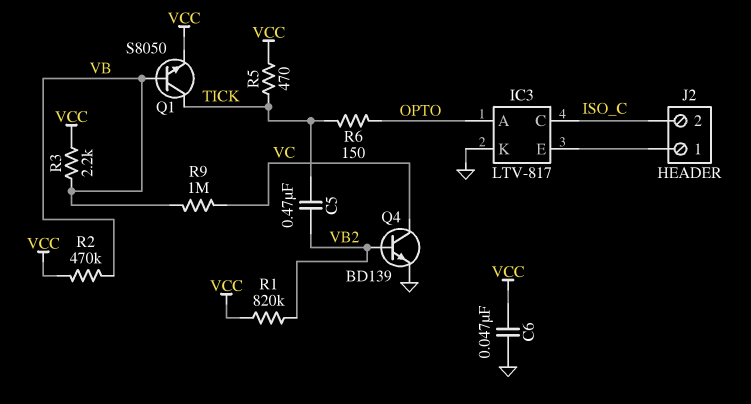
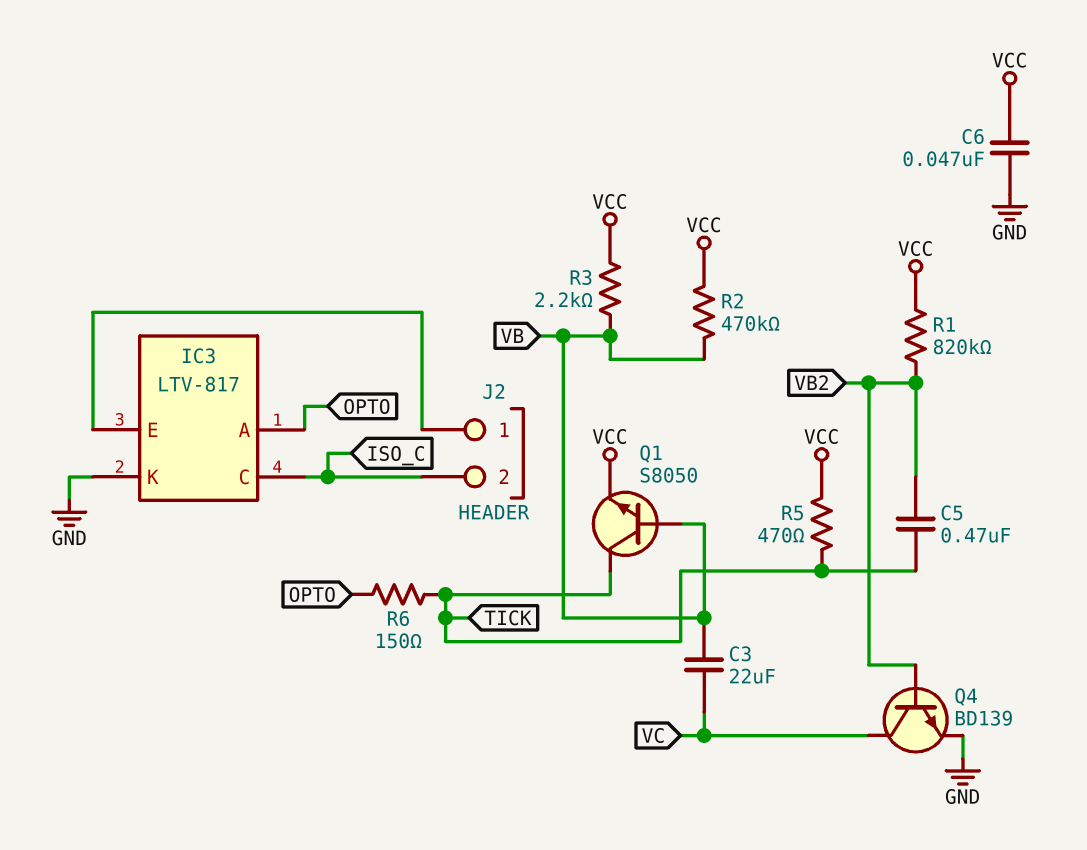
C3: none -> 22uF (VB, VC)
R9: 1M (VB, VC) -> none

